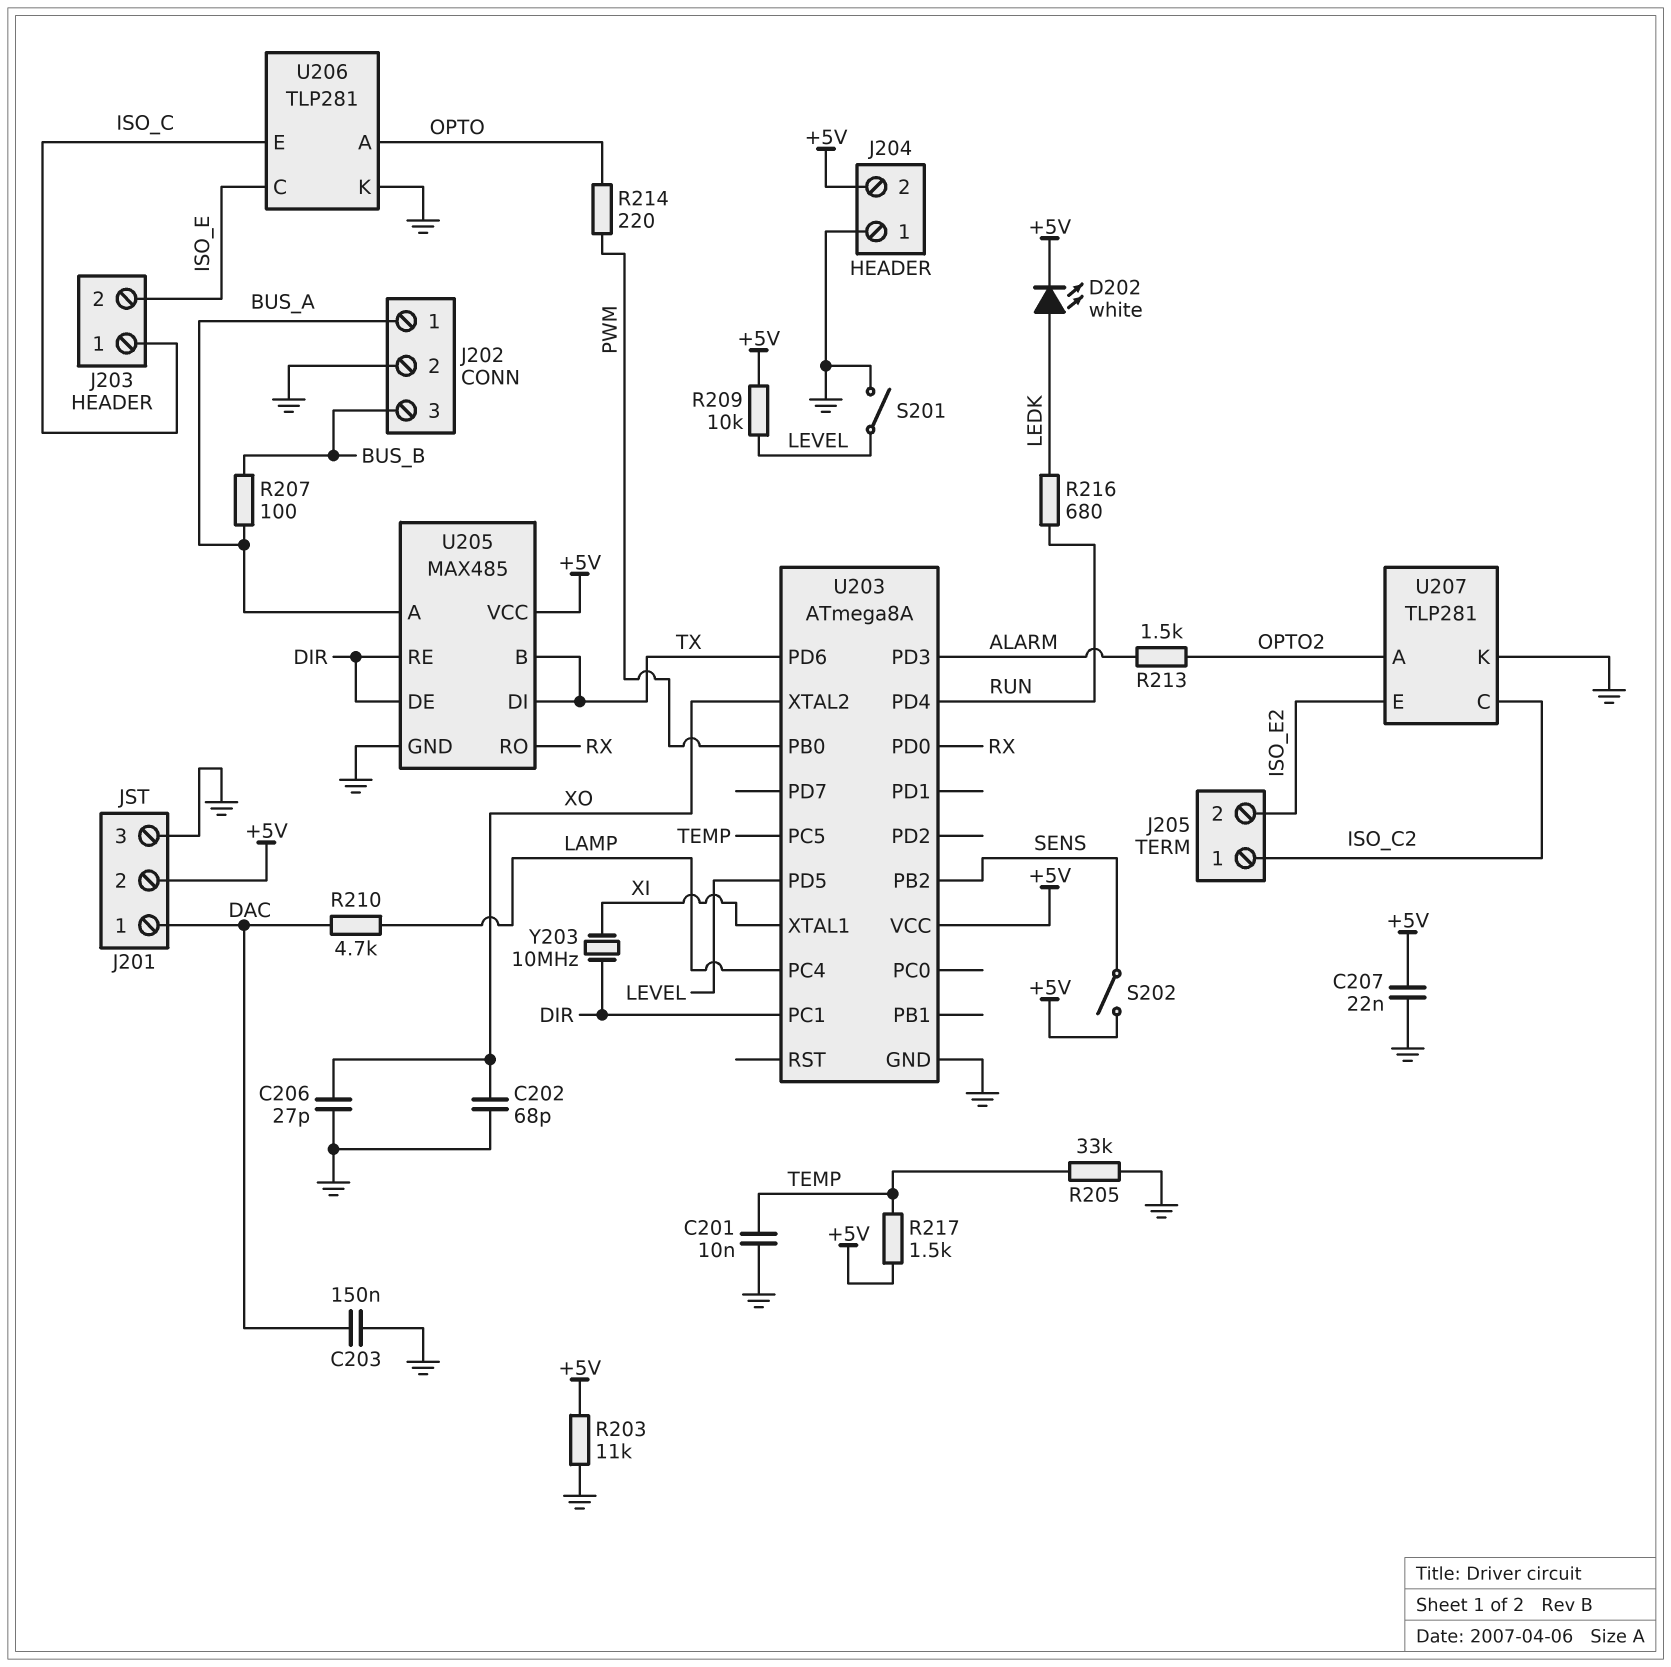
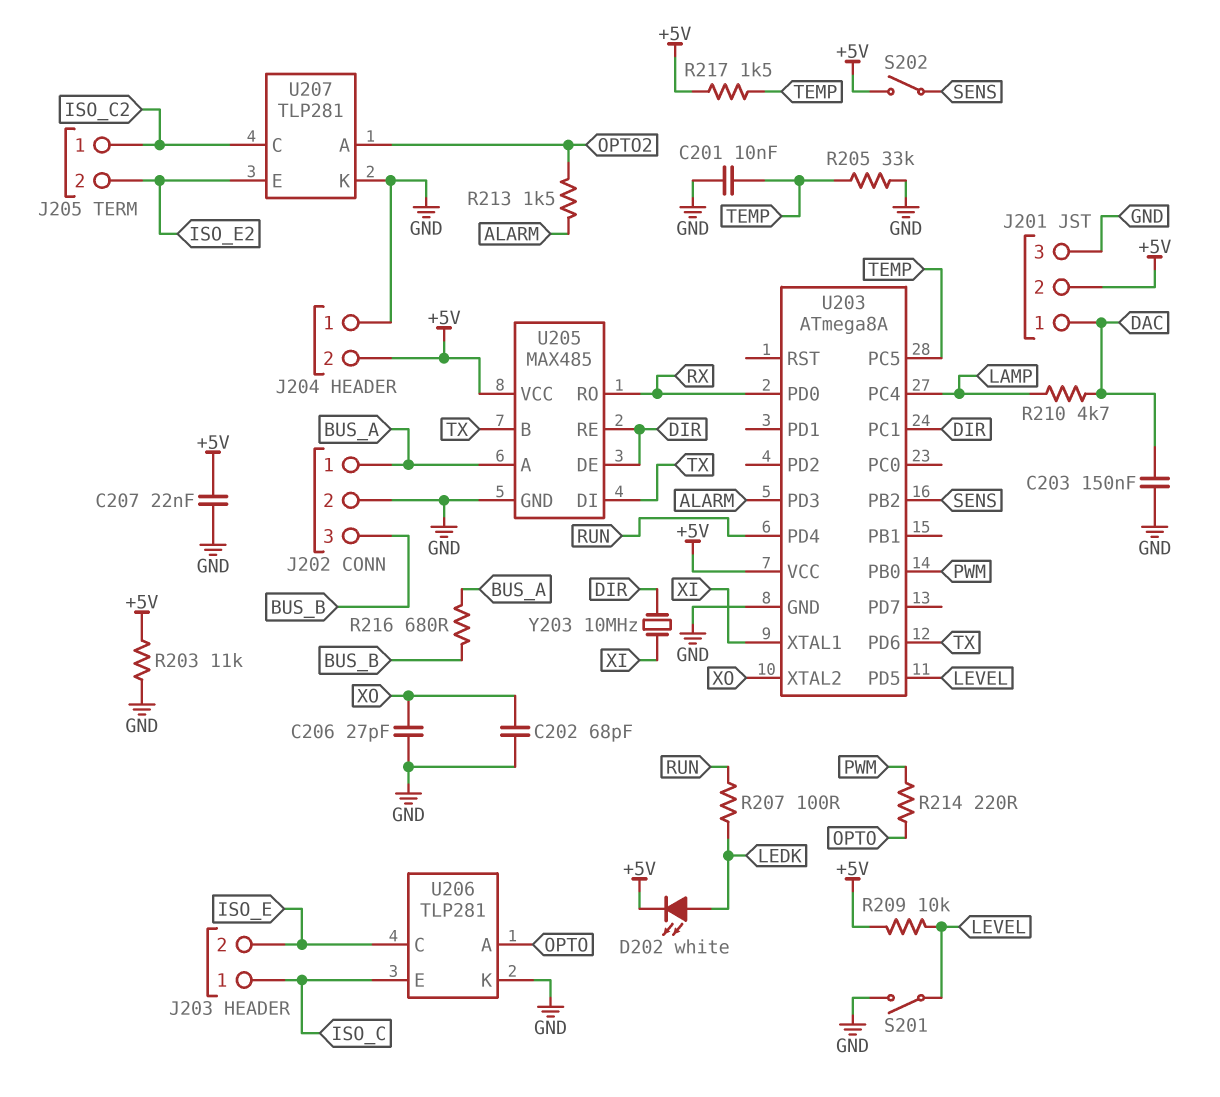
R207: 100 (BUS_A, BUS_B) -> 100 (LEDK, RUN)
R216: 680 (LEDK, RUN) -> 680 (BUS_A, BUS_B)

